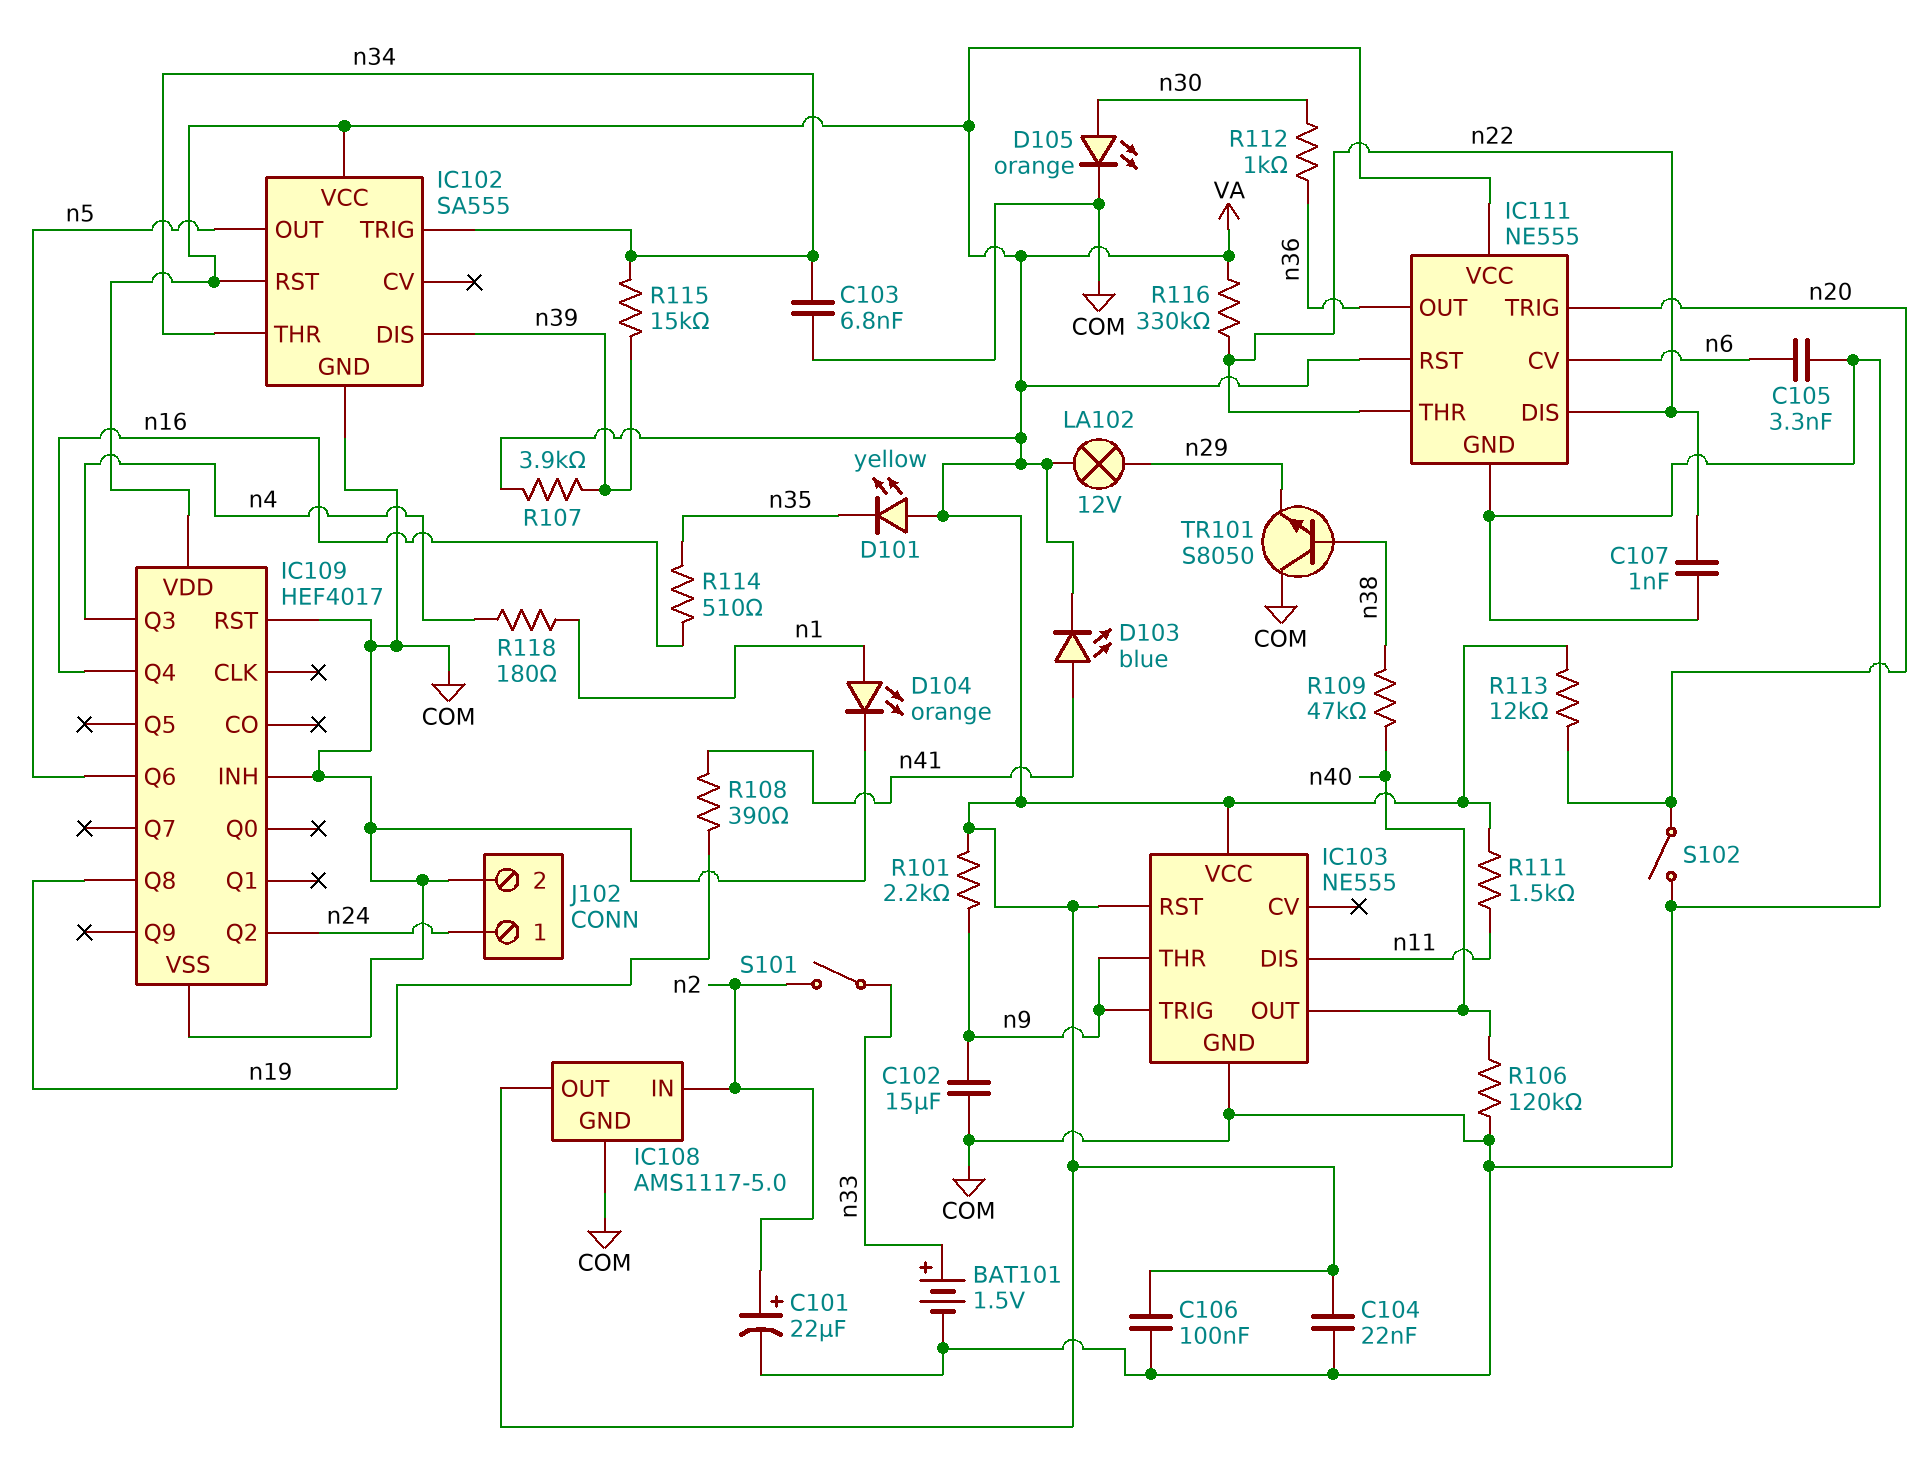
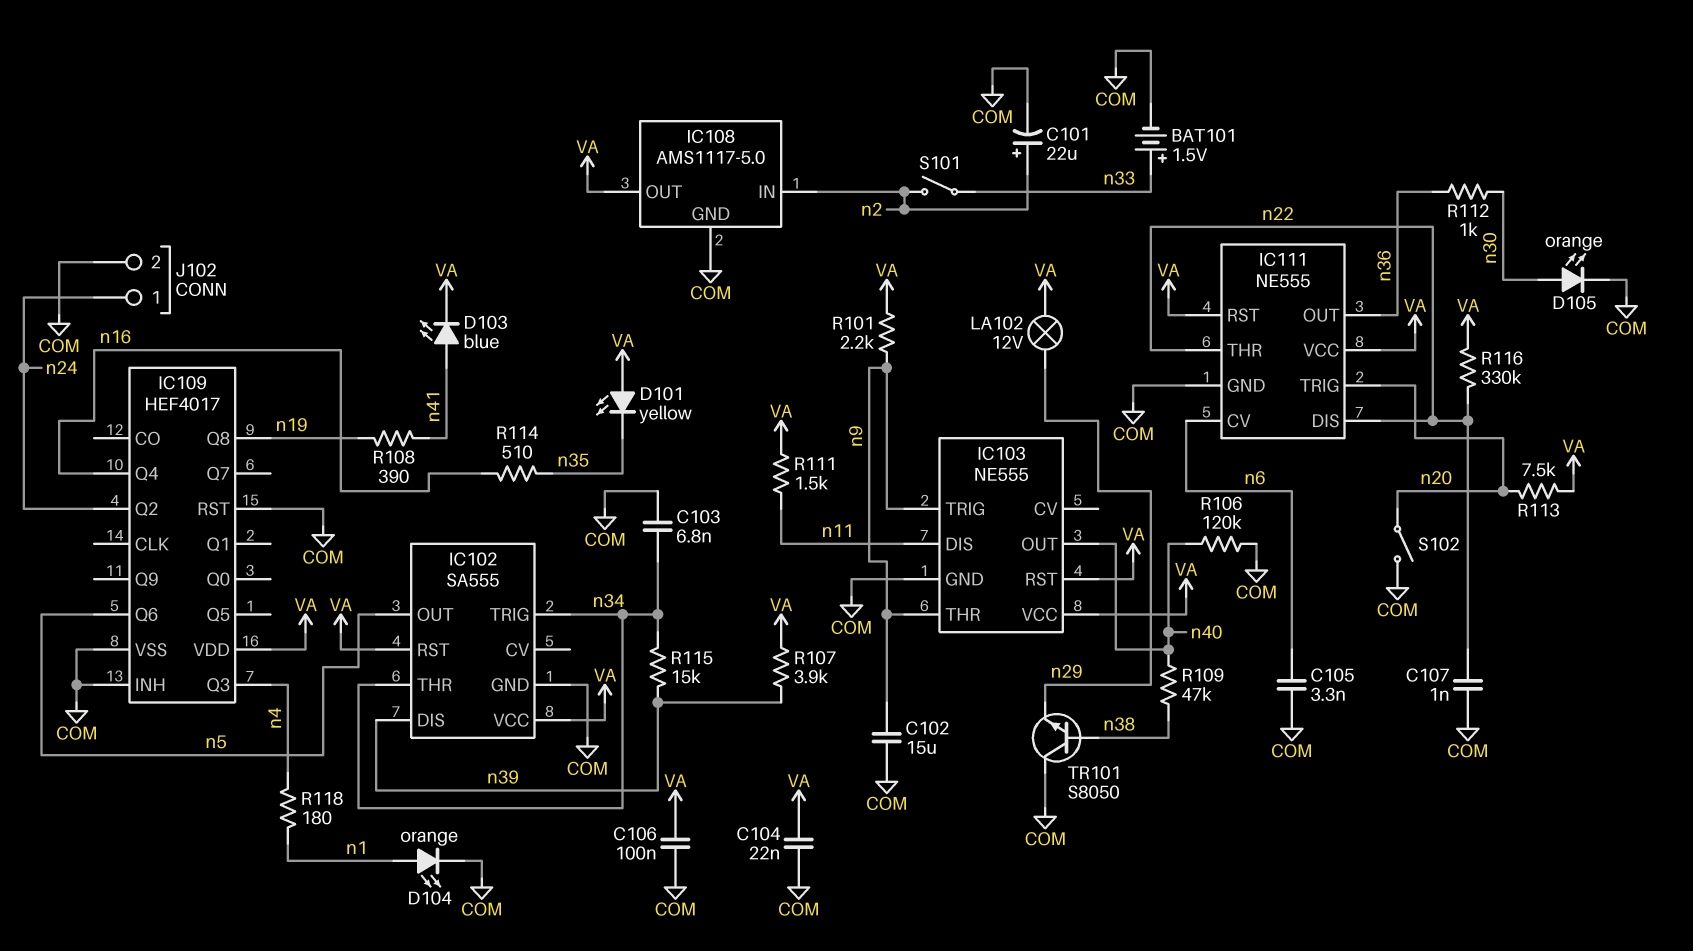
R113: 12k (VA, n20) -> 7.5k (VA, n20)

